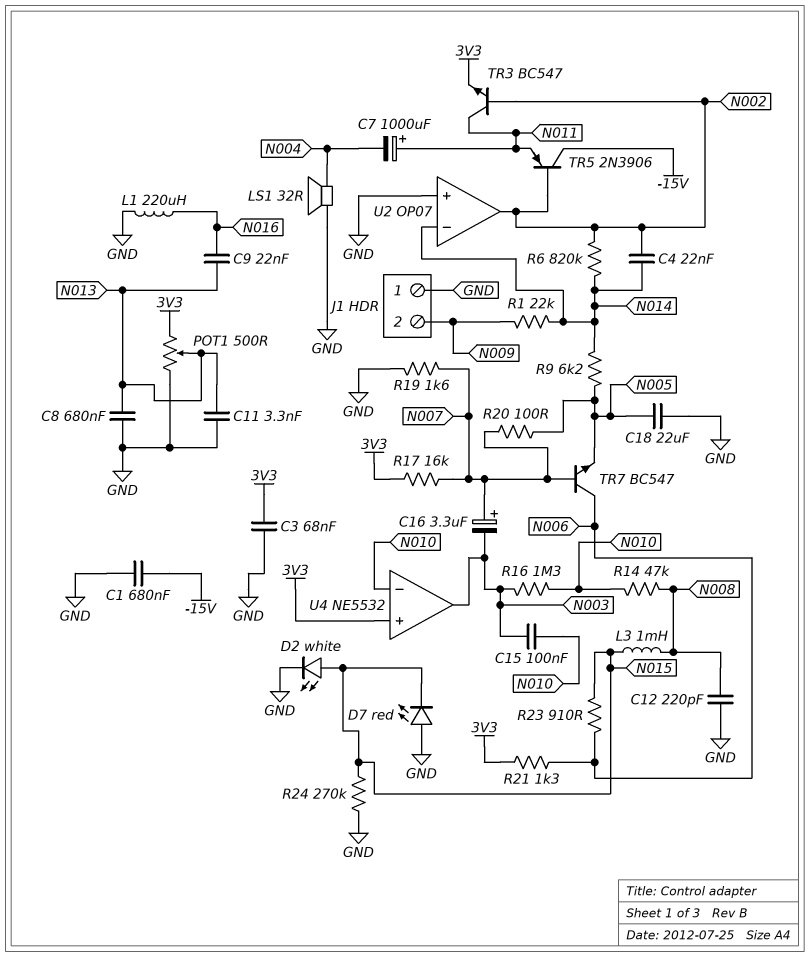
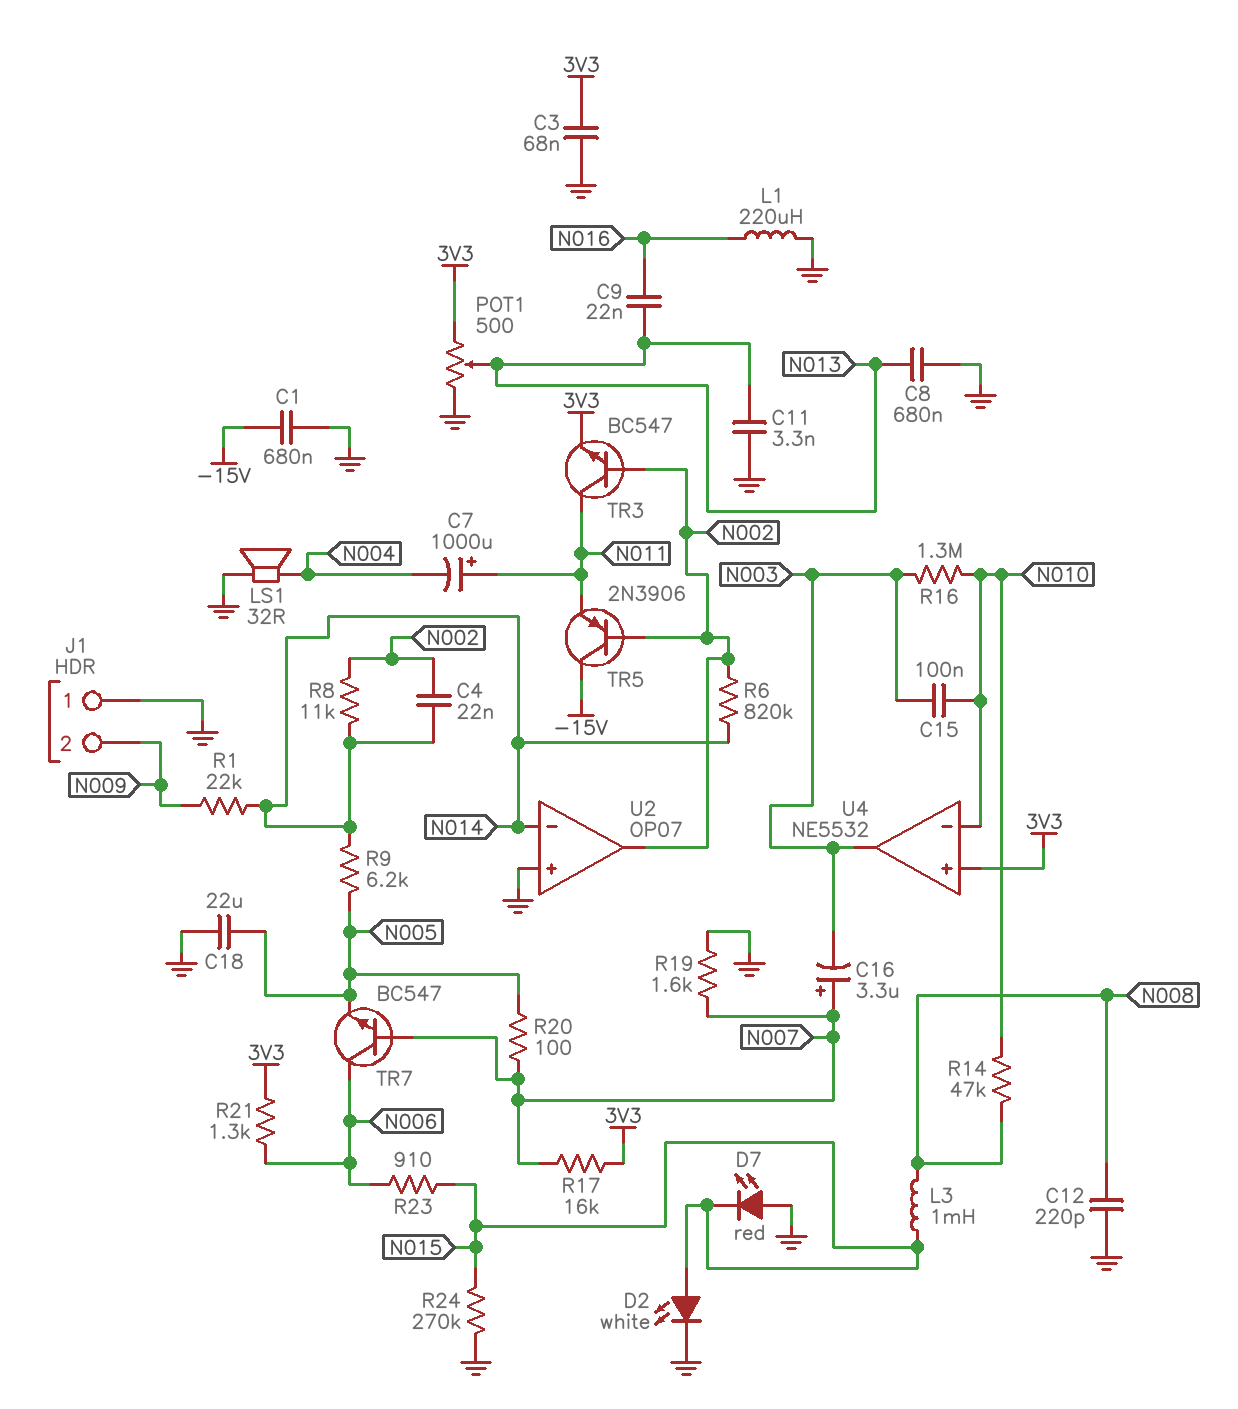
R8: none -> 11k (N002, N014)

